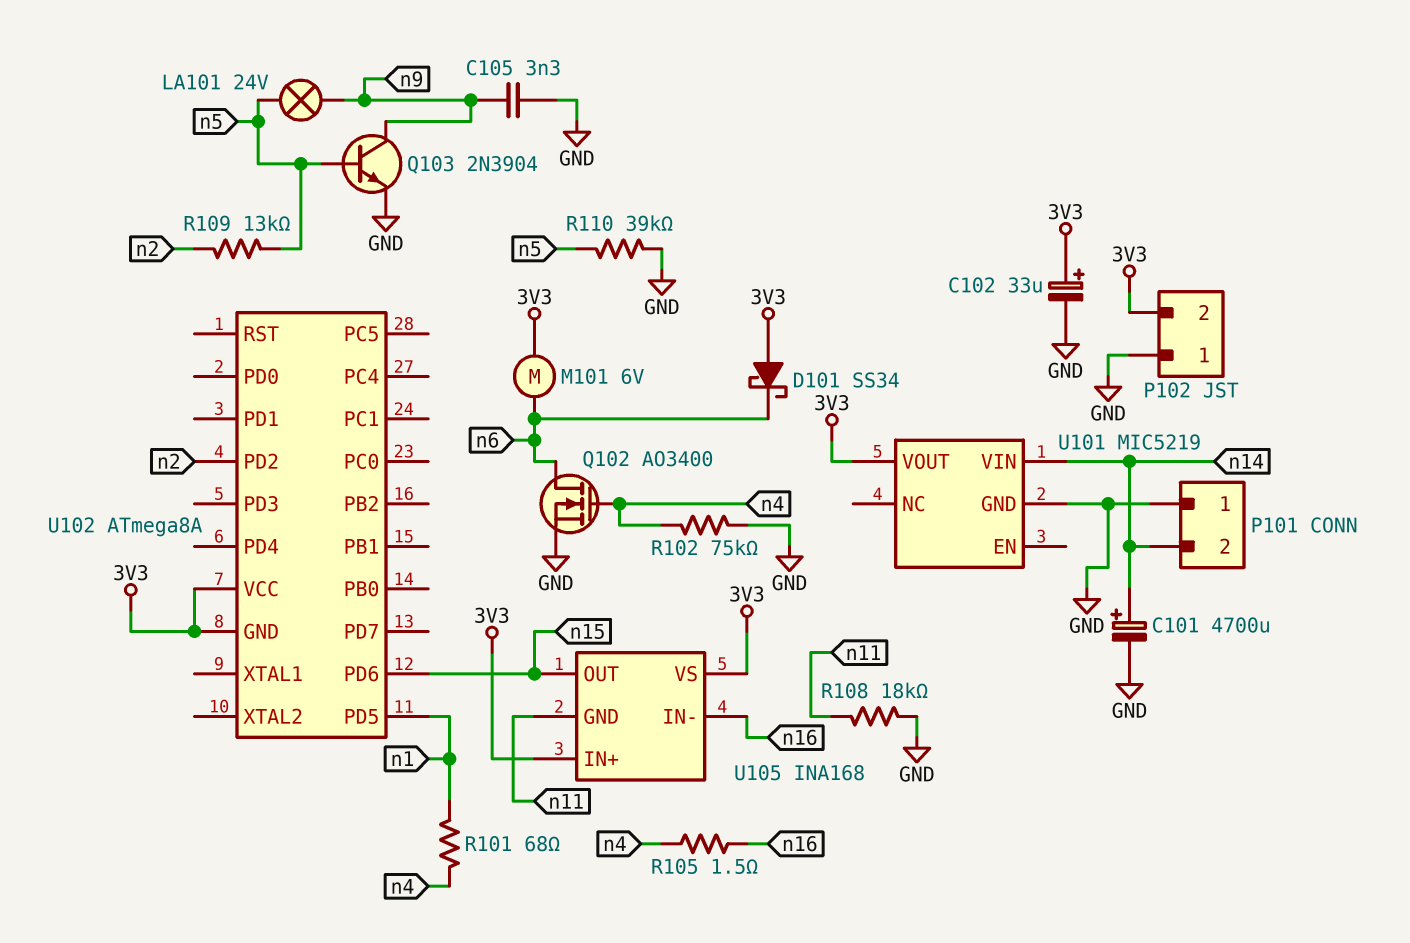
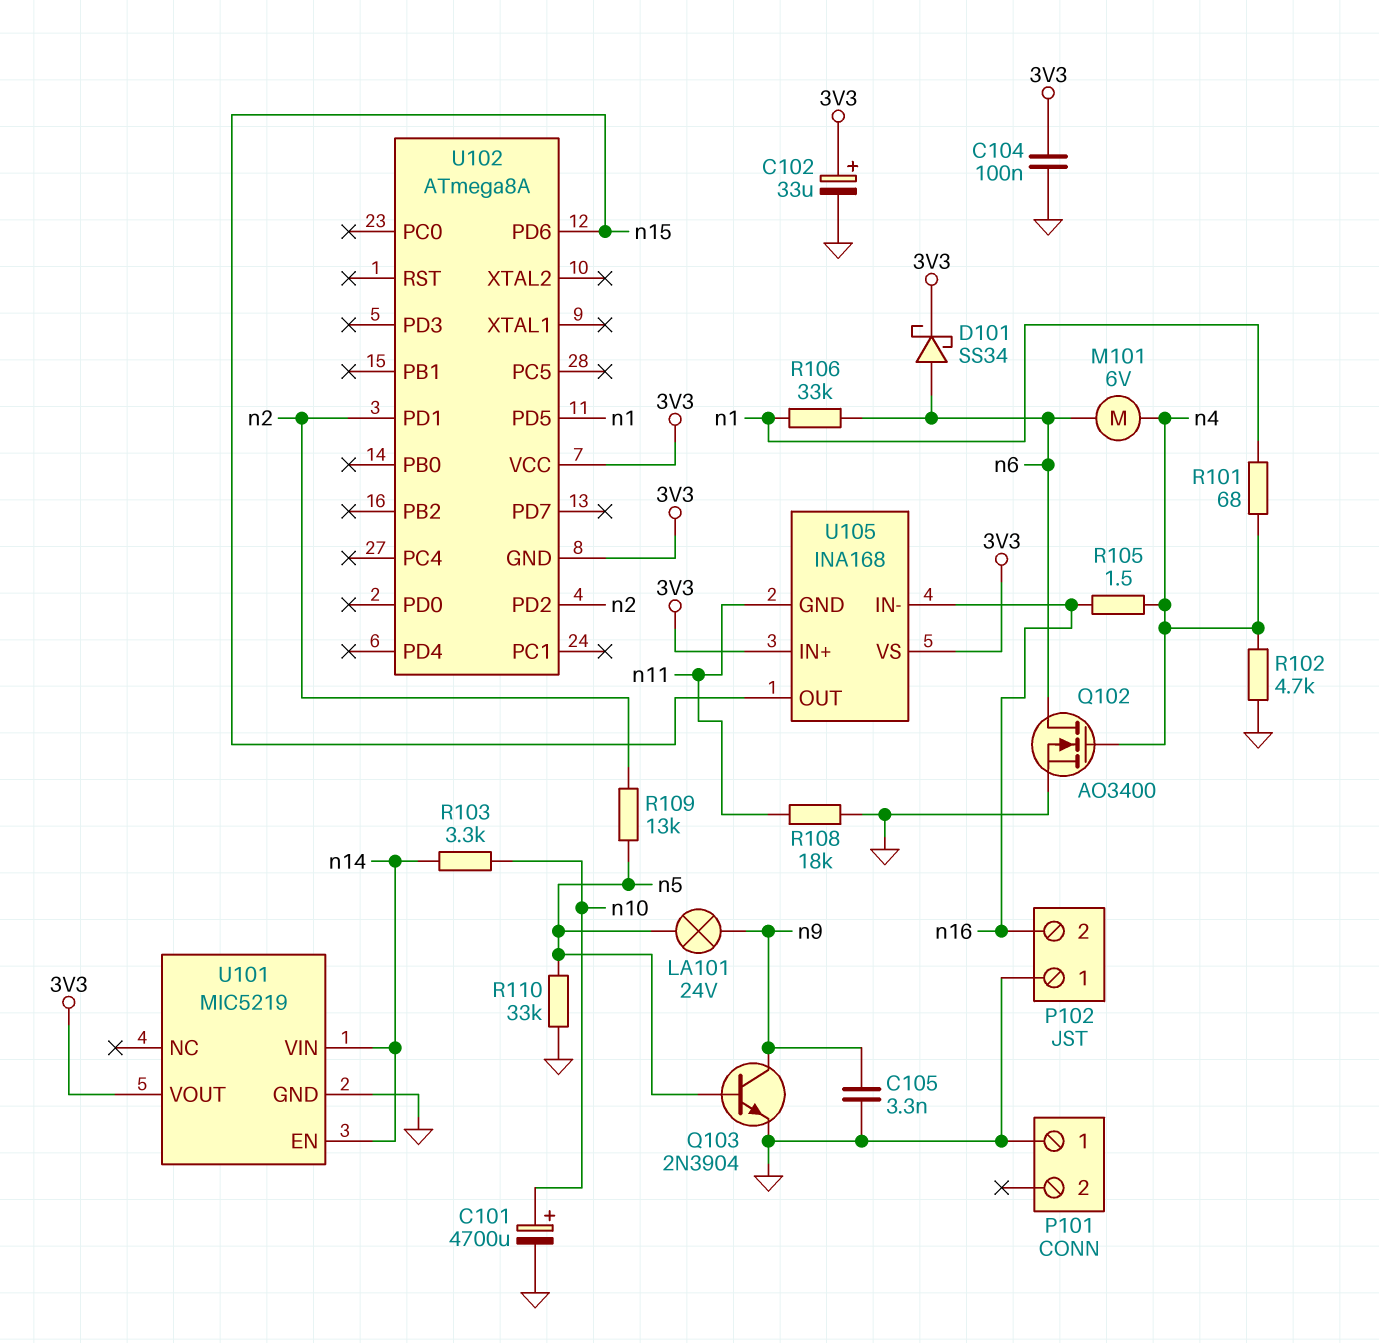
C101: 4700uF (plus n14, minus GND) -> 4700uF (plus n10, minus GND)
C104: none -> 100nF (3V3, GND)
D101: schottky SS34 (A 3V3, K n6) -> schottky SS34 (A n6, K 3V3)
M101: motor 6V (3V3, n6) -> motor 6V (n4, n6)
P101 pin 2: n14 -> none
P102 pin 2: 3V3 -> n16
R102: 75k (GND, n4) -> 4.7k (GND, n4)
R103: none -> 3.3k (n10, n14)
R106: none -> 33k (n1, n6)
R110: 39k (GND, n5) -> 33k (GND, n5)
U101 pin EN: none -> n14
U102 pin PD1: none -> n2

